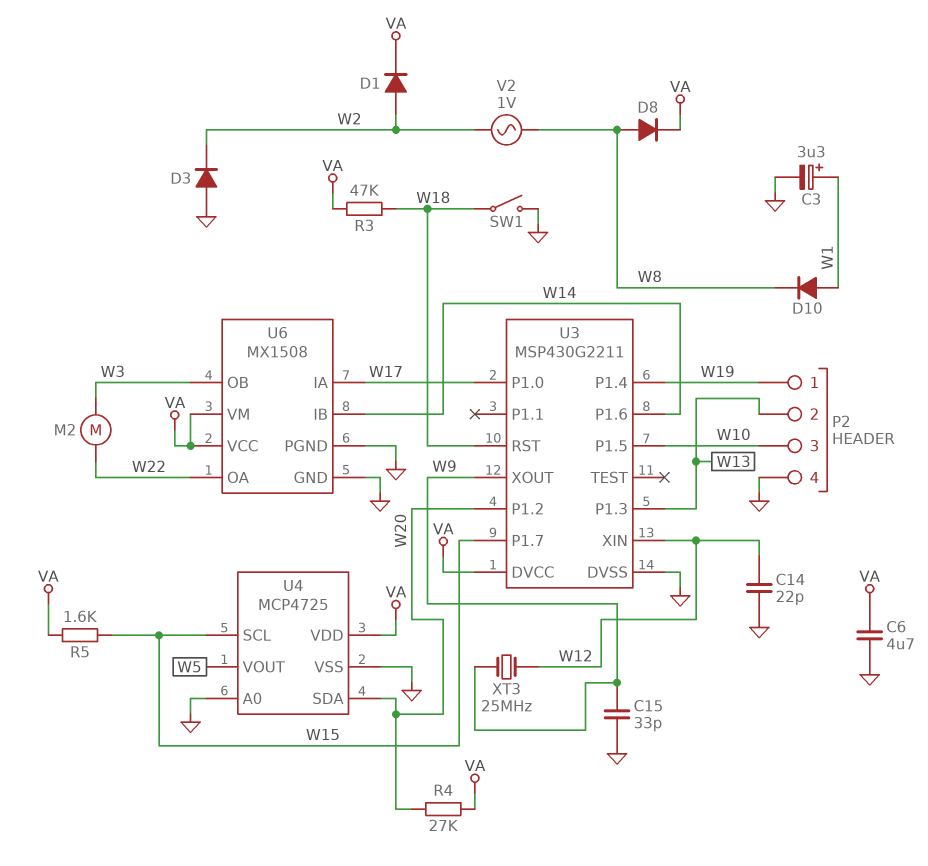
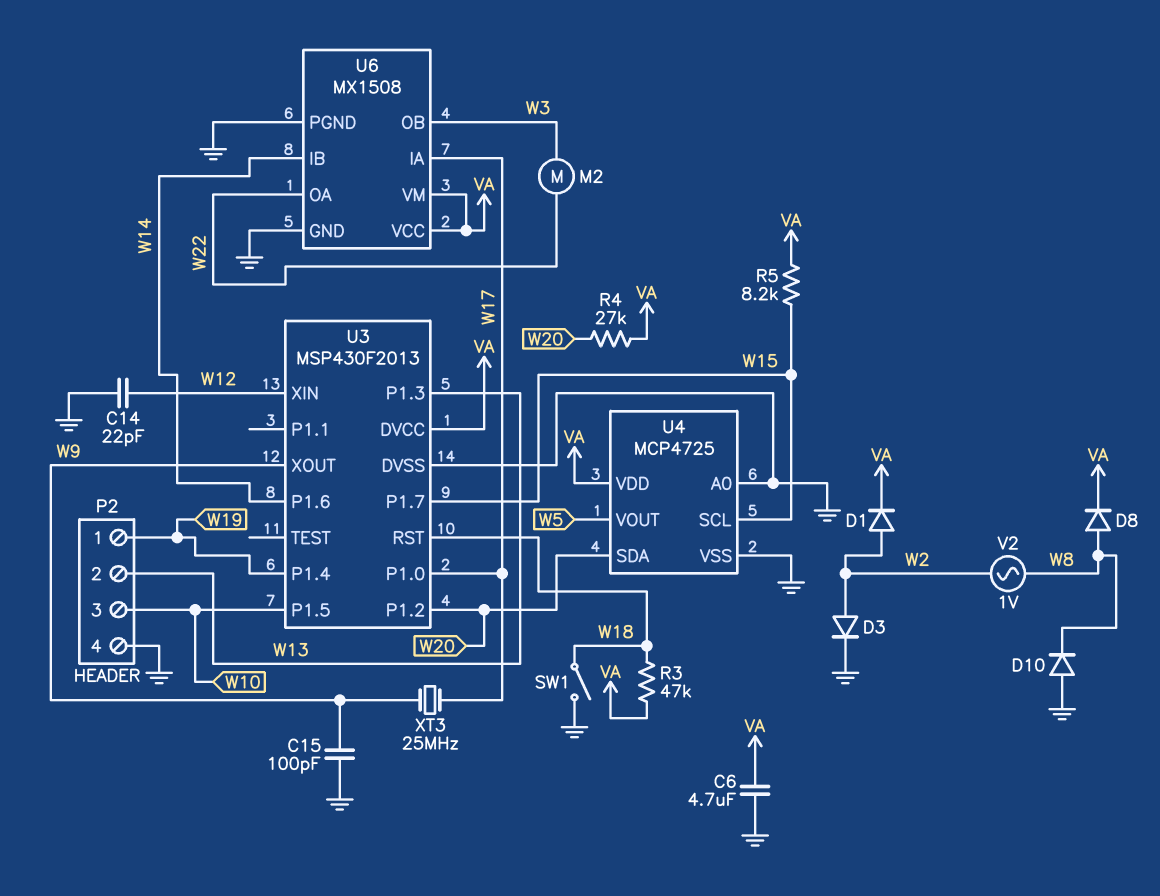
C3: 3.3uF (plus W1, minus GND) -> none
C15: 33pF (GND, W9) -> 100pF (GND, W9)
D3: diode (A GND, K W2) -> diode (A W2, K GND)
D10: diode (A W1, K W8) -> diode (A GND, K W8)
R5: 1.6k (VA, W15) -> 8.2k (VA, W15)
U3: MSP430G2211 -> MSP430F2013
XT3: 25MHz (W9, W12) -> 25MHz (W9, W17)

